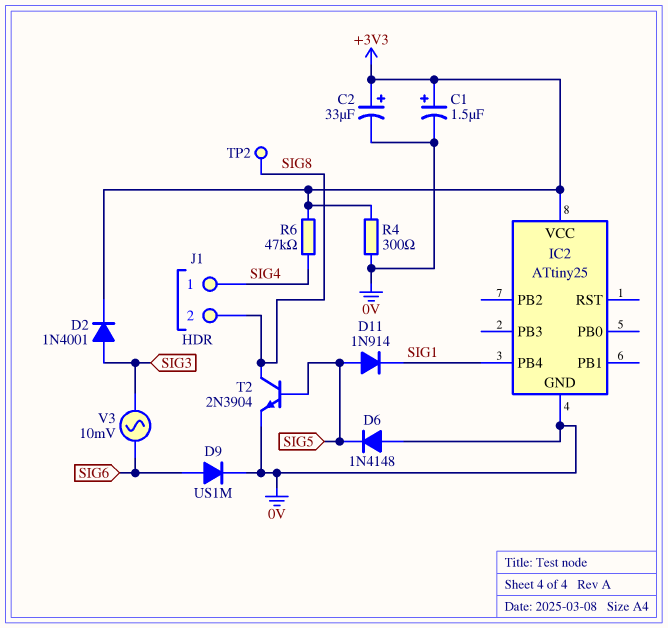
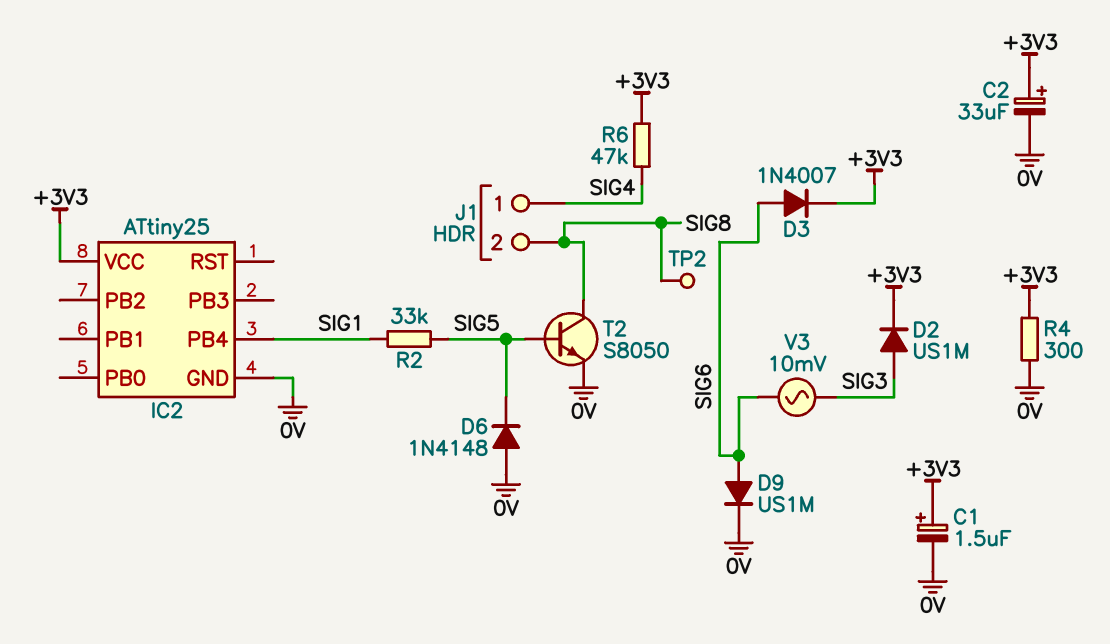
D2: diode 1N4001 (A SIG3, K +3V3) -> diode US1M (A SIG3, K +3V3)
D3: none -> diode 1N4007 (A SIG6, K +3V3)
D11: diode 1N914 (A SIG5, K SIG1) -> none
R2: none -> 33k (SIG1, SIG5)
T2: NPN 2N3904 (B SIG5, C SIG8, E 0V) -> NPN S8050 (B SIG5, C SIG8, E 0V)

